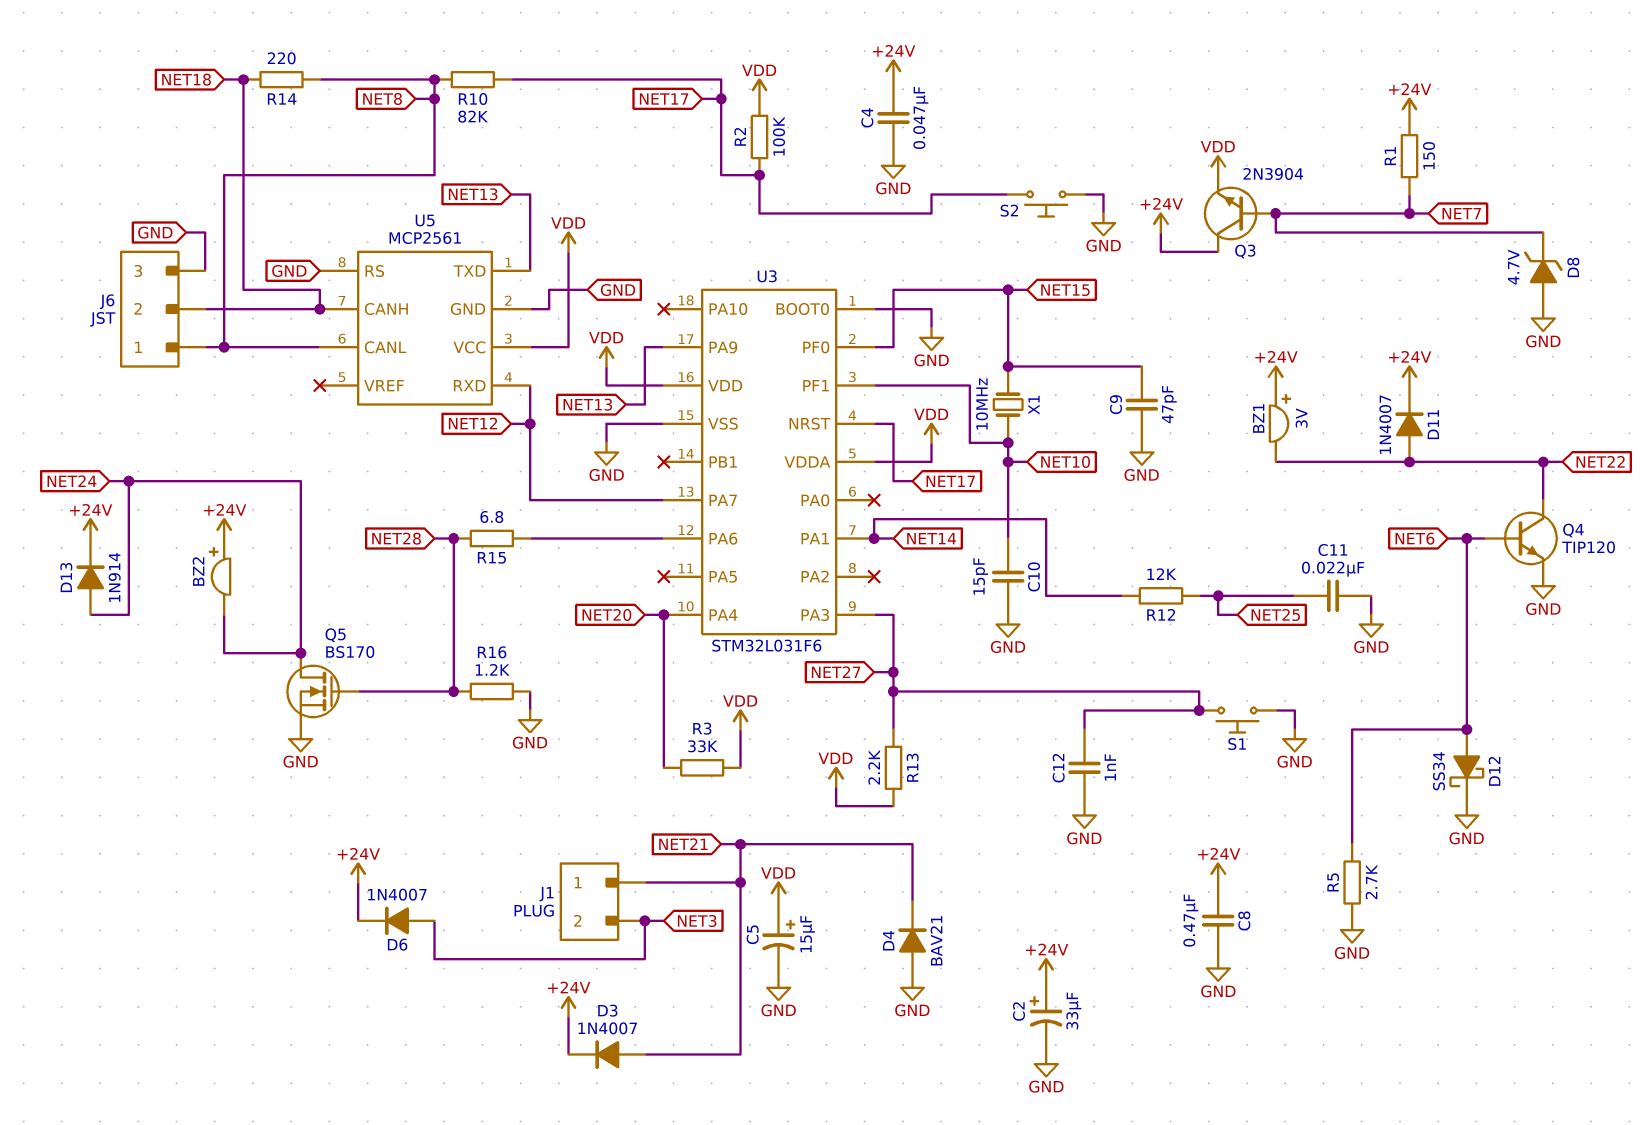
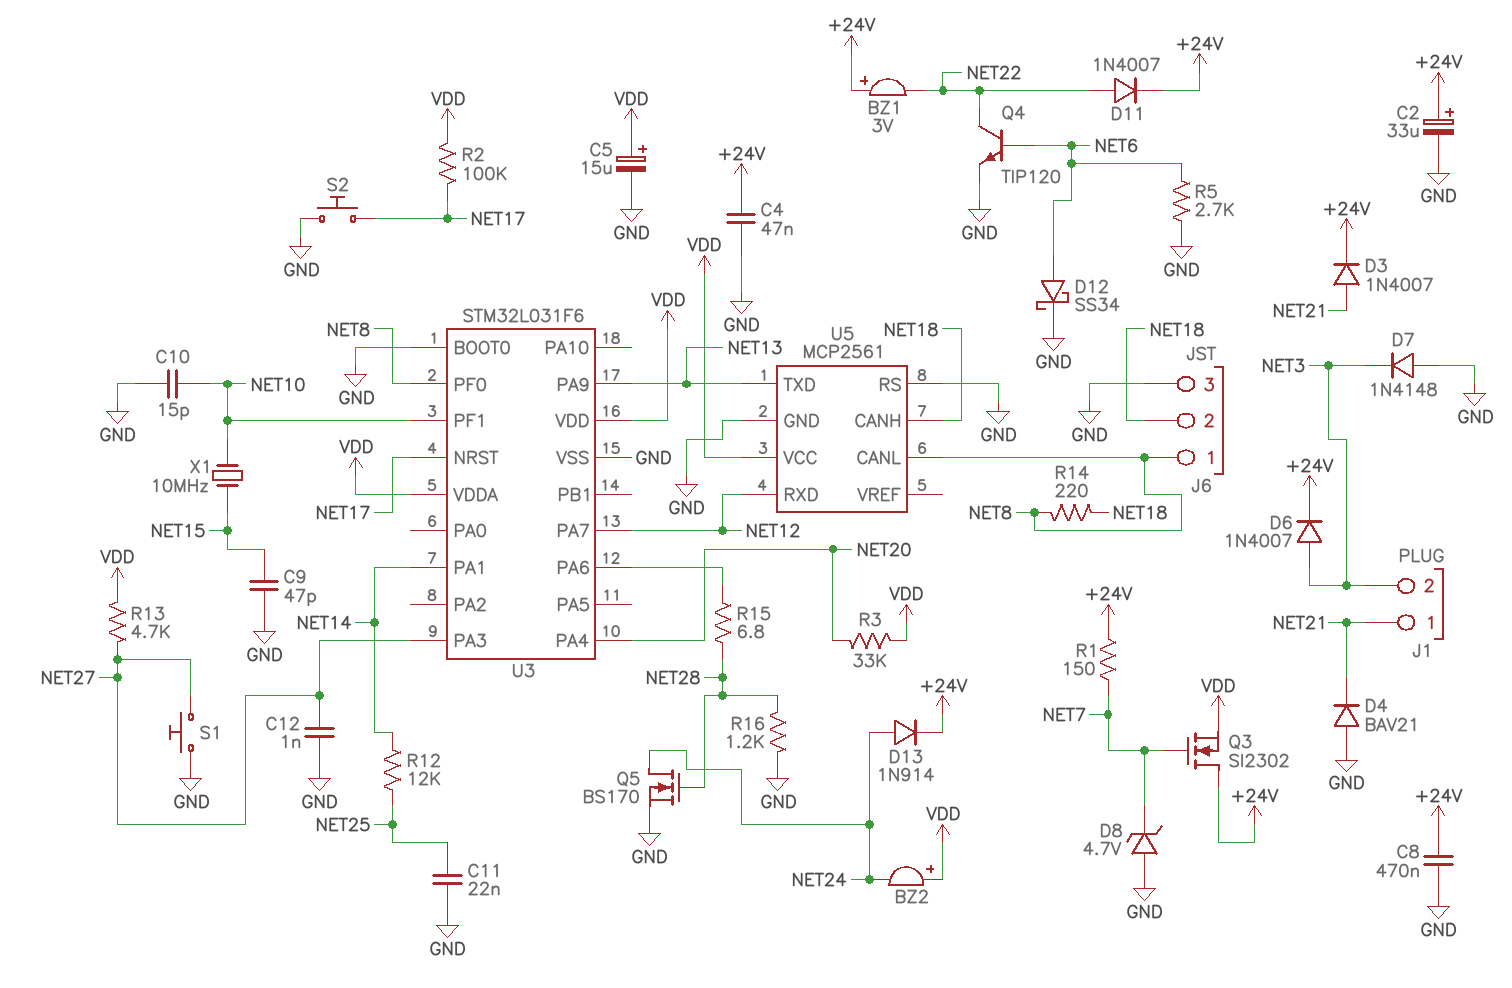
BZ2: buzzer (plus +24V, minus NET24) -> buzzer (plus VDD, minus NET24)
D7: none -> diode 1N4148 (A GND, K NET3)
Q3: NPN 2N3904 (B NET7, C +24V, E VDD) -> NMOS SI2302 (G NET7, D +24V, S VDD)
R10: 82k (NET8, NET17) -> none
R13: 2.2k (NET27, VDD) -> 4.7k (NET27, VDD)
U3 pin PF0: NET15 -> NET8

